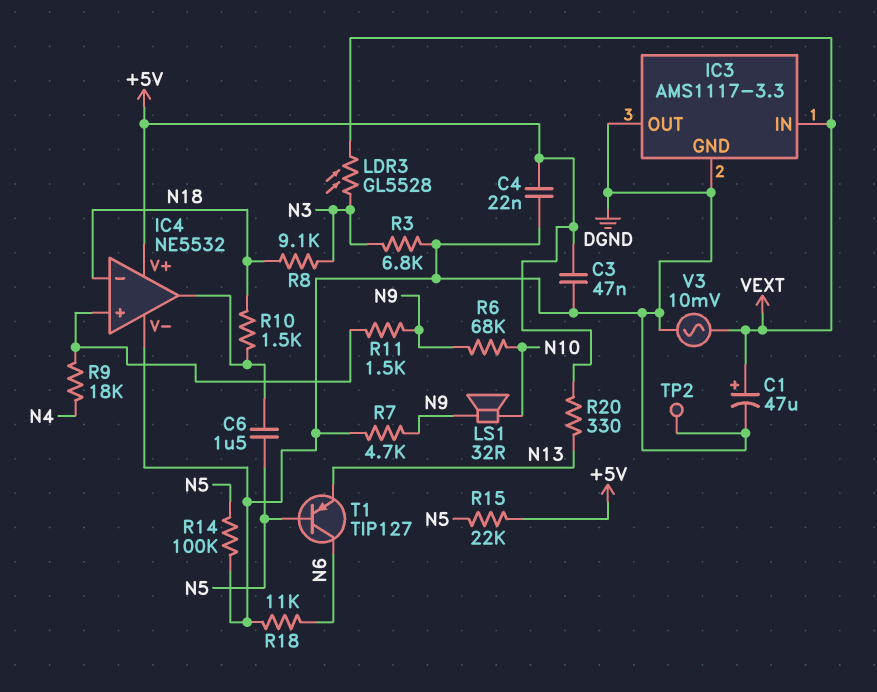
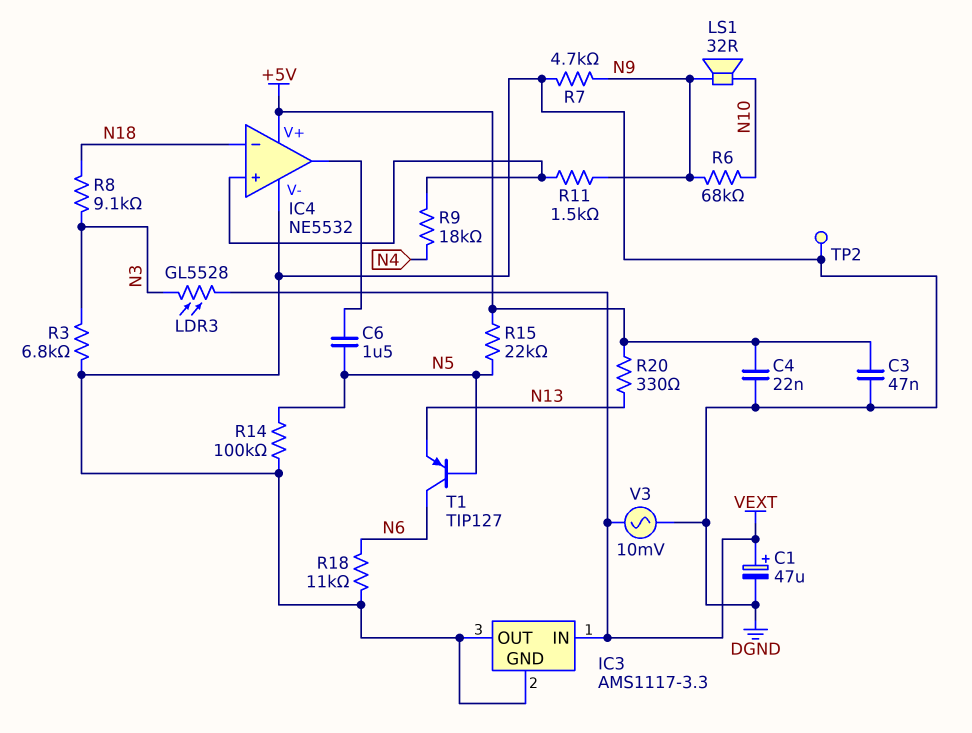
R10: 1.5k (IC4/out, N18) -> none

